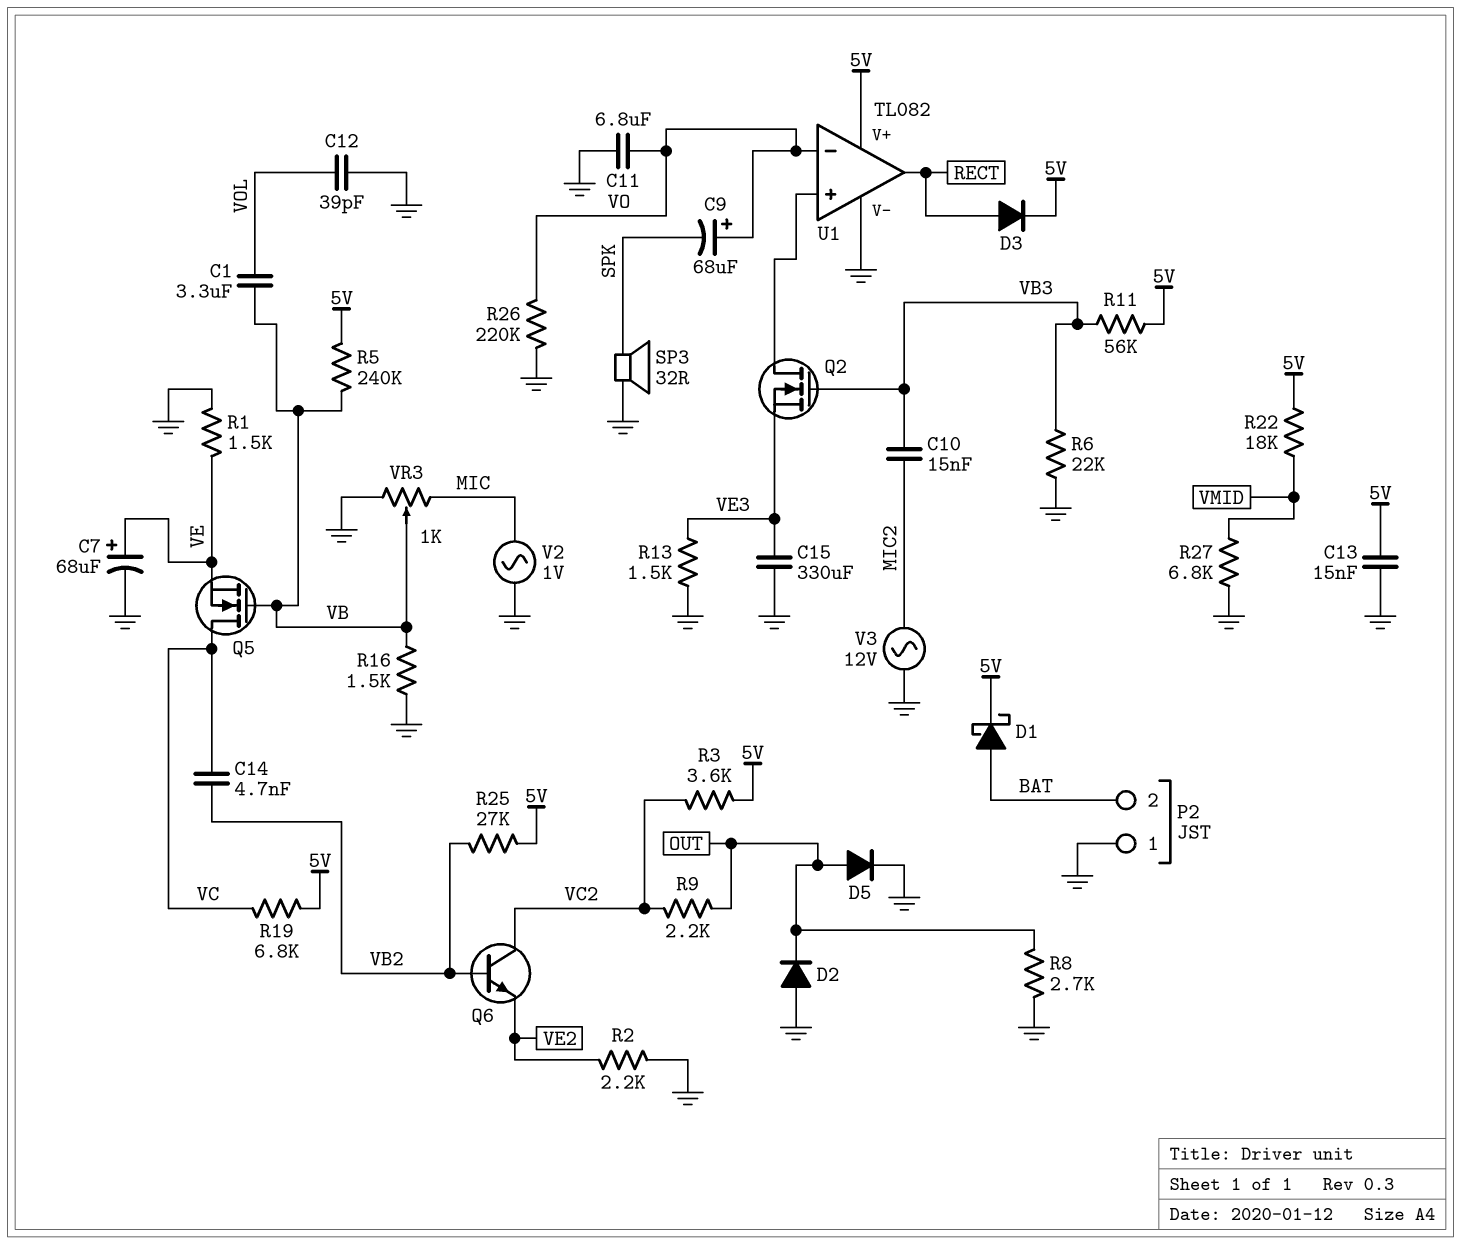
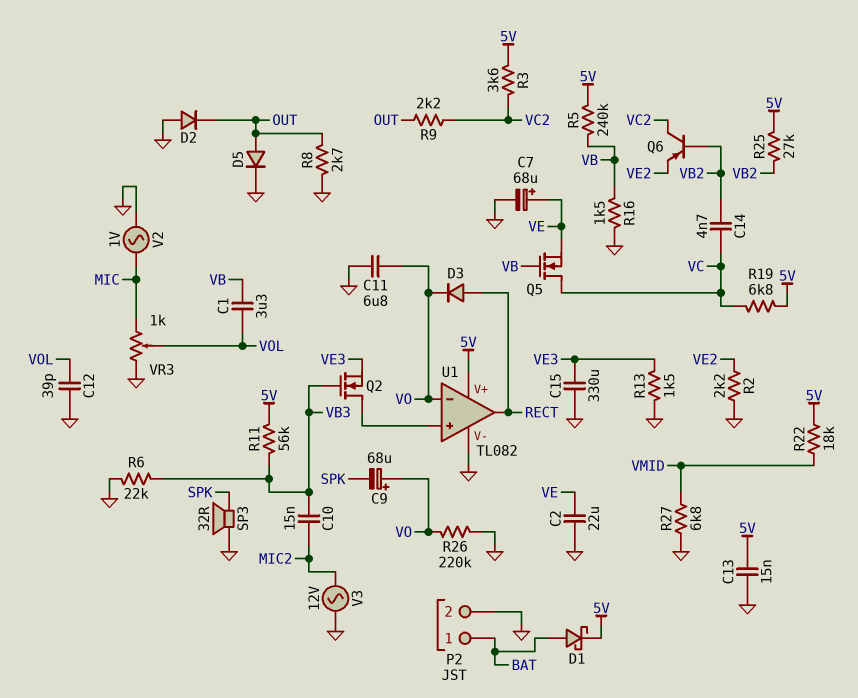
C2: none -> 22uF (GND, VE)
D3: diode (A RECT, K 5V) -> diode (A RECT, K VO)
P2 pin 1: GND -> BAT
P2 pin 2: BAT -> GND
Q6: NPN (B VB2, C VC2, E VE2) -> PNP (B VB2, C VC2, E VE2)
R1: 1.5k (GND, VE) -> none
VR3: 1k (GND, MIC, wiper VB) -> 1k (GND, MIC, wiper VOL)

